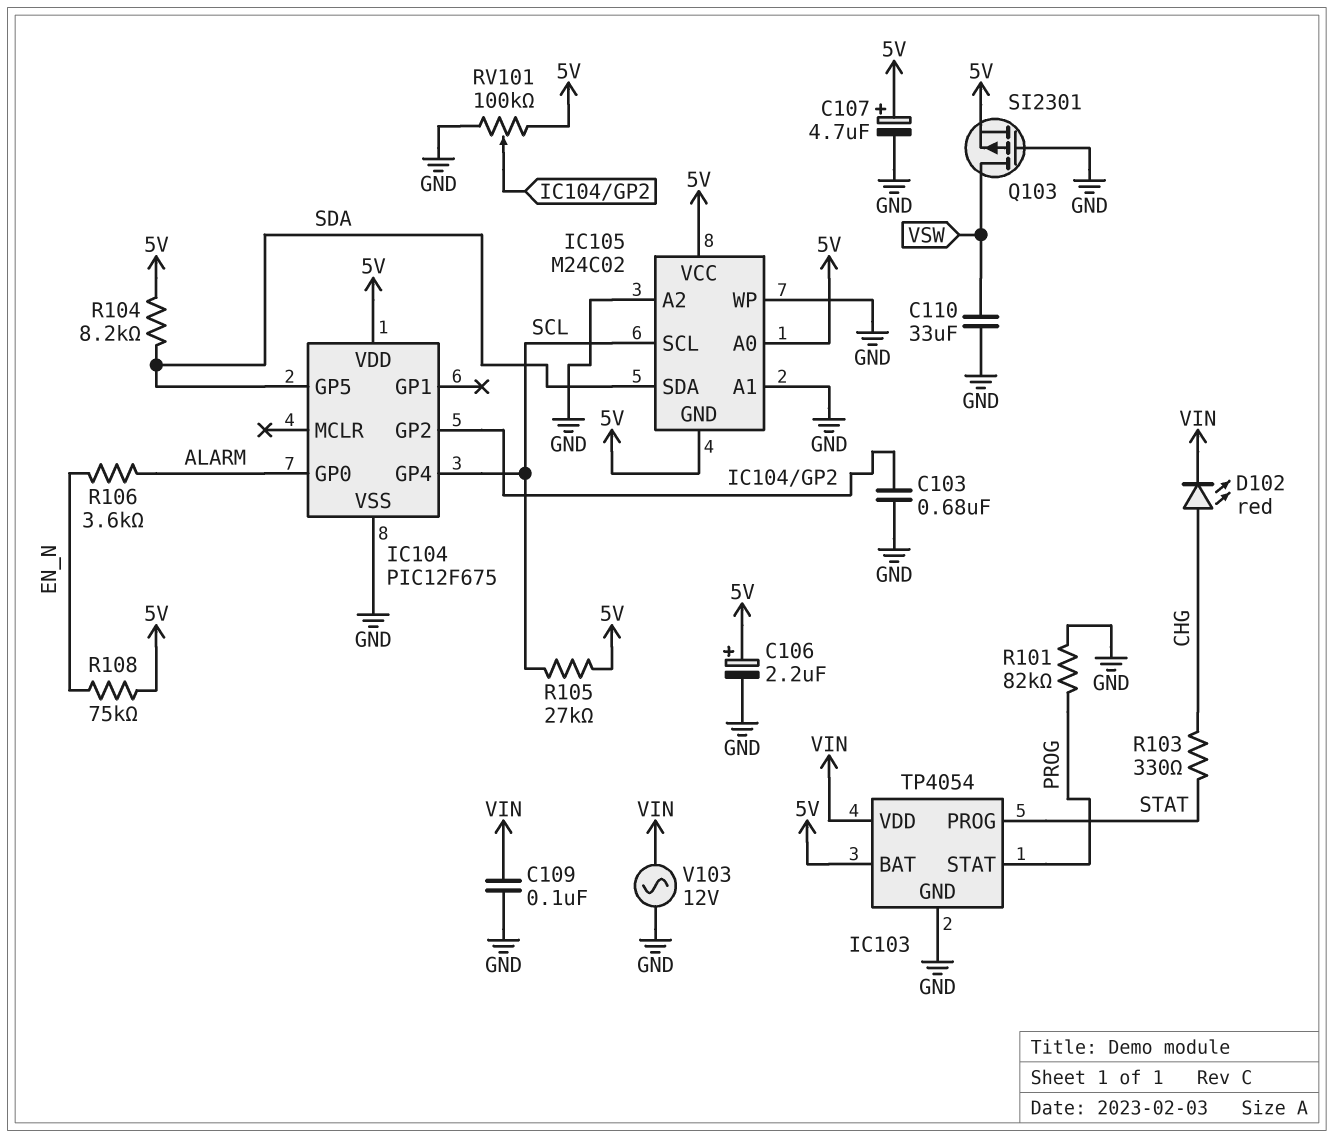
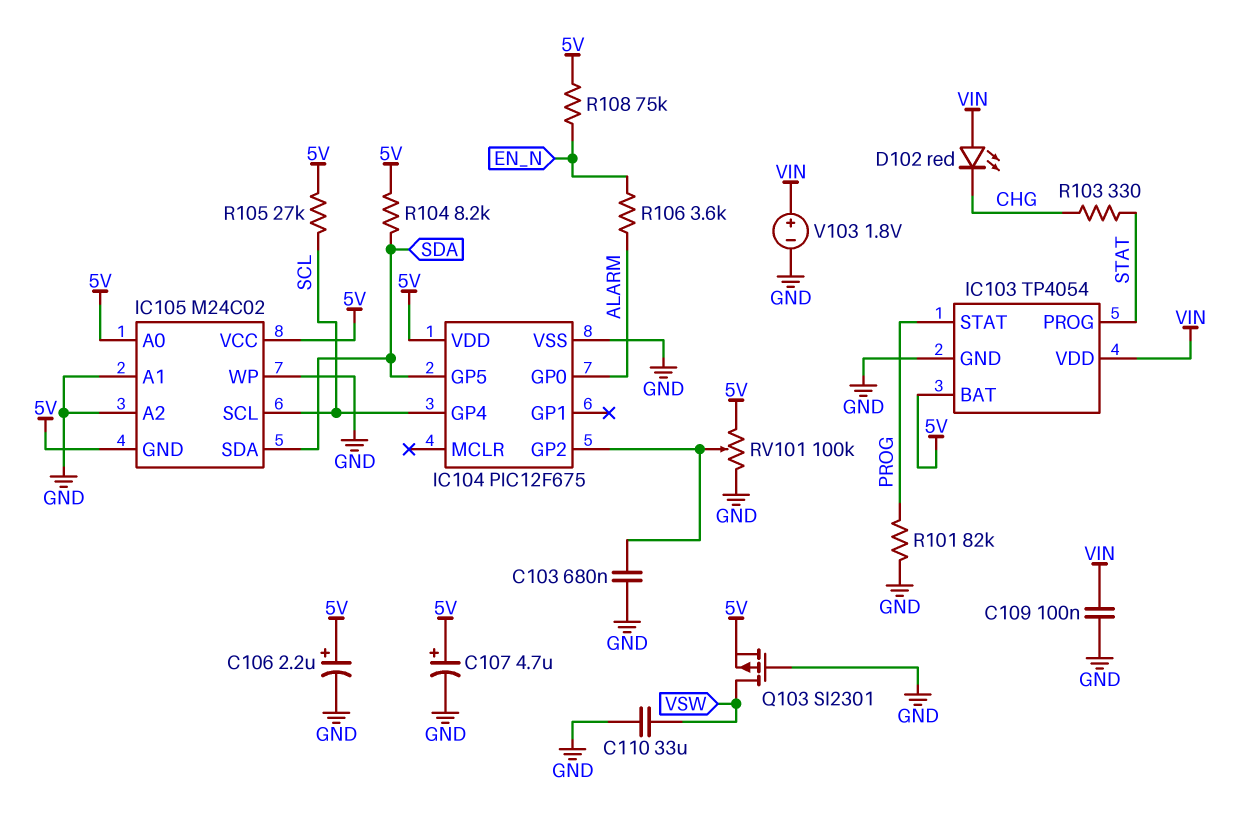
D102: LED red (A CHG, K VIN) -> LED red (A VIN, K CHG)
V103: AC 12V (GND, VIN) -> 1.8V (plus VIN, minus GND)

